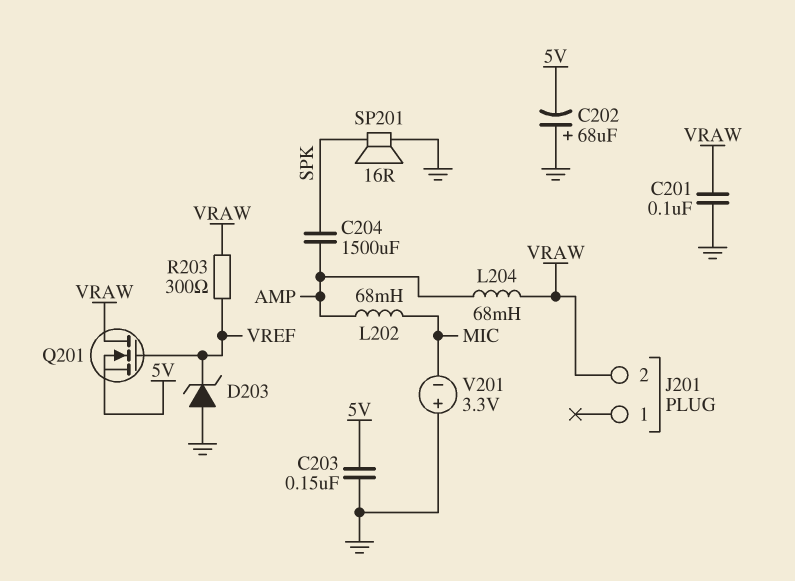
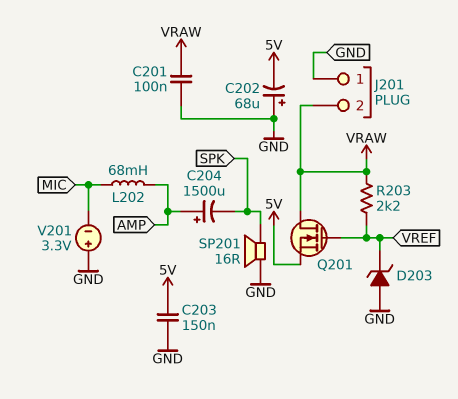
C204: 1500uF (AMP, SPK) -> 1500uF (plus AMP, minus SPK)
J201 pin 1: none -> GND
L204: 68mH (AMP, VRAW) -> none
R203: 300 (VRAW, VREF) -> 2.2k (VRAW, VREF)

